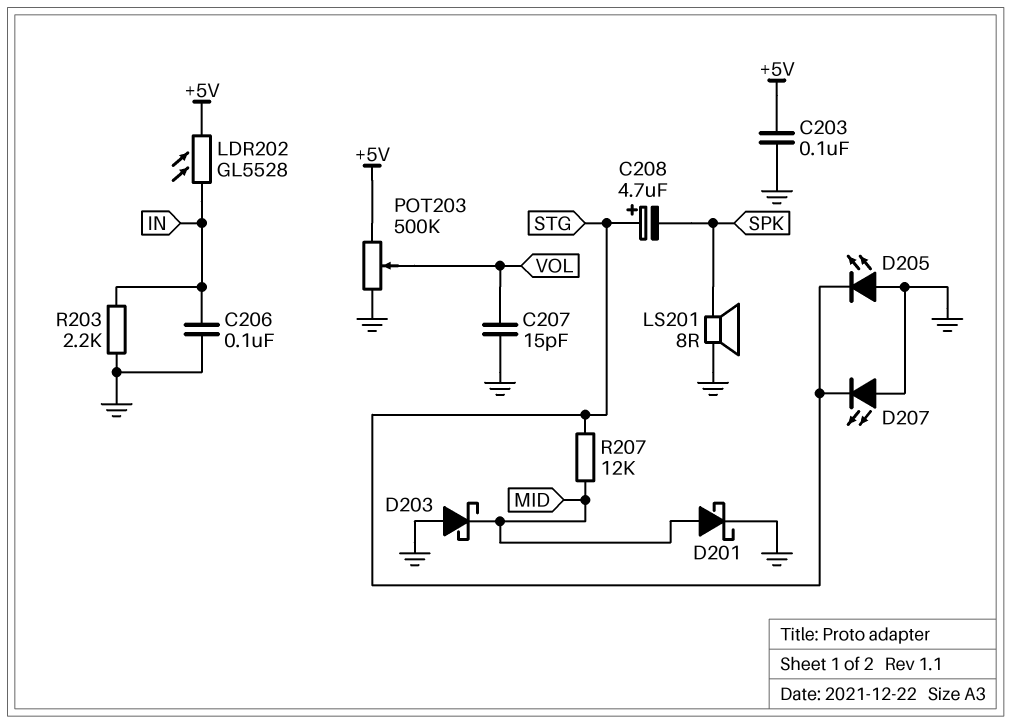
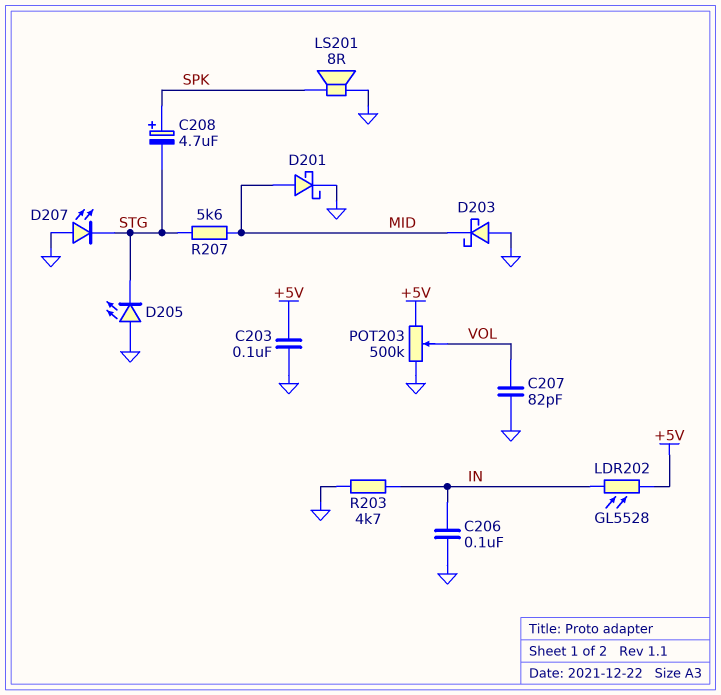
C207: 15pF (GND, VOL) -> 82pF (GND, VOL)
C208: 4.7uF (plus STG, minus SPK) -> 4.7uF (plus SPK, minus STG)
R203: 2.2k (GND, IN) -> 4.7k (GND, IN)
R207: 12k (MID, STG) -> 5.6k (MID, STG)

